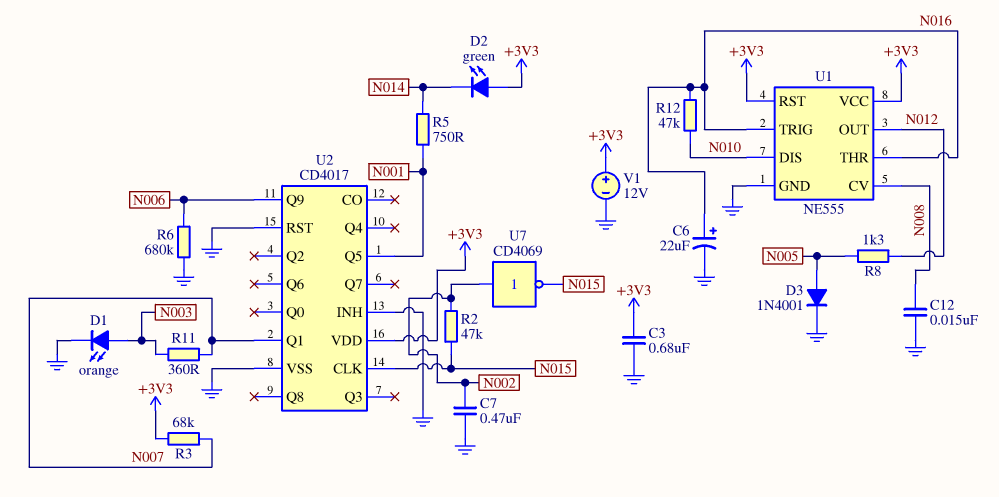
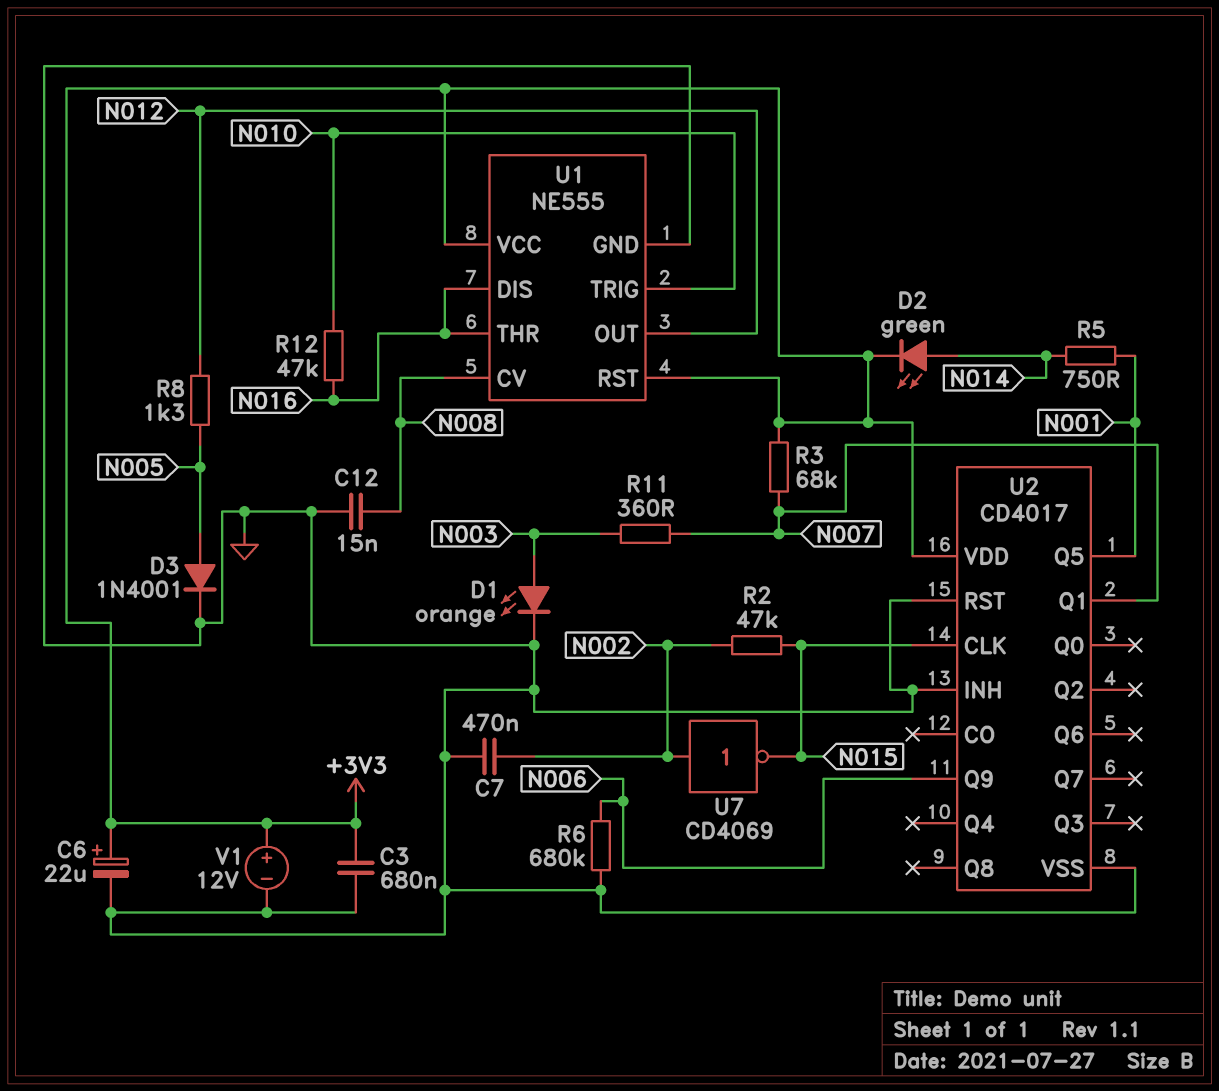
C6: 22uF (plus N016, minus GND) -> 22uF (plus +3V3, minus GND)
D2: LED green (A +3V3, K N014) -> LED green (A N014, K +3V3)
U1 pin DIS: N010 -> N016
U1 pin TRIG: N016 -> N010

